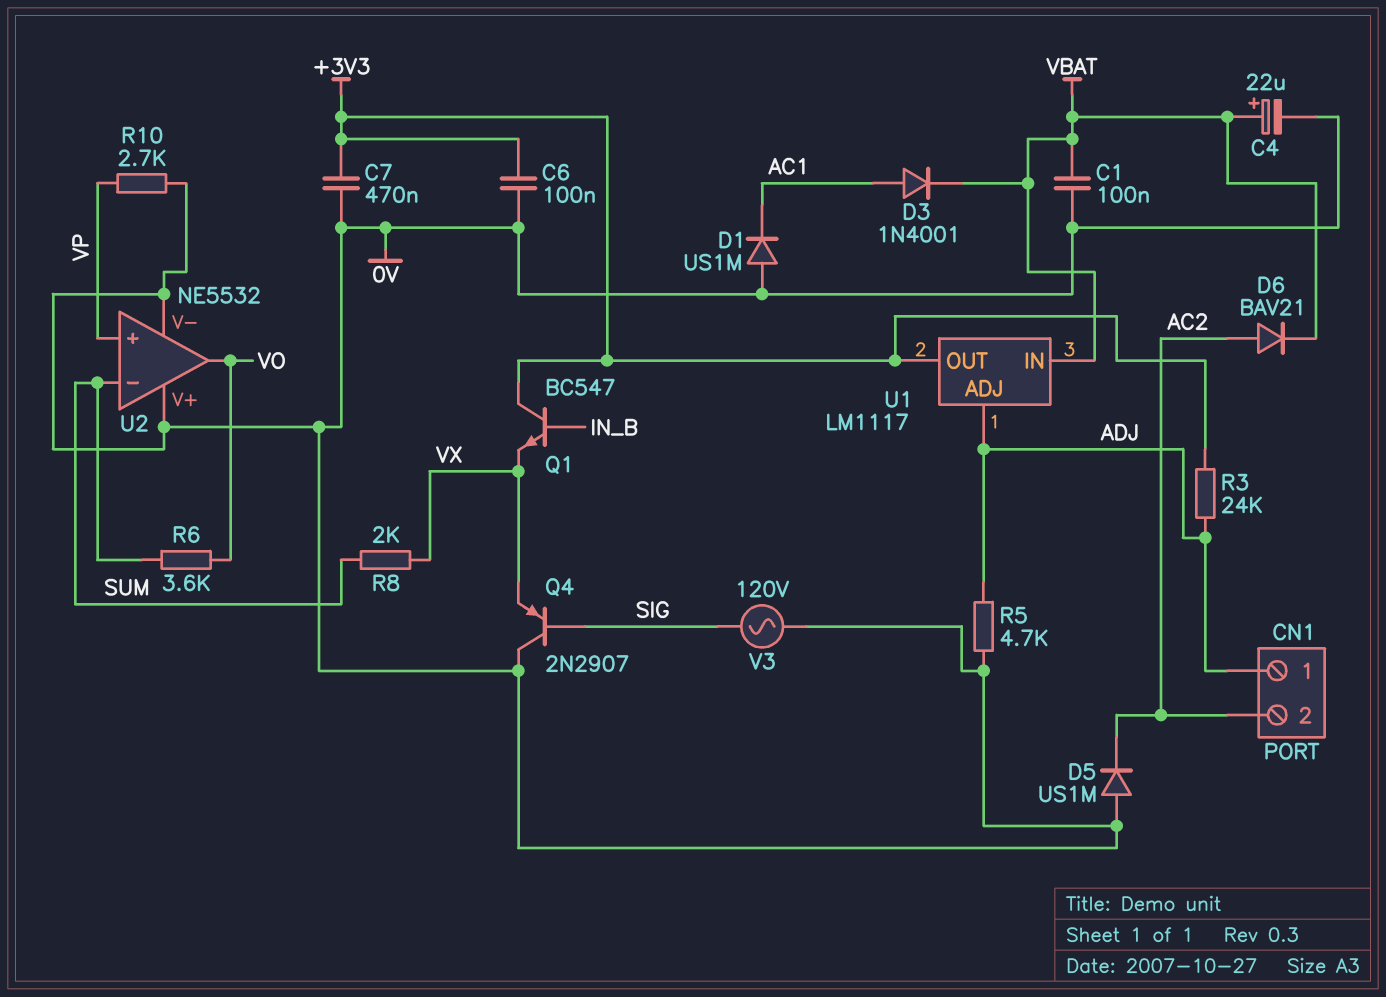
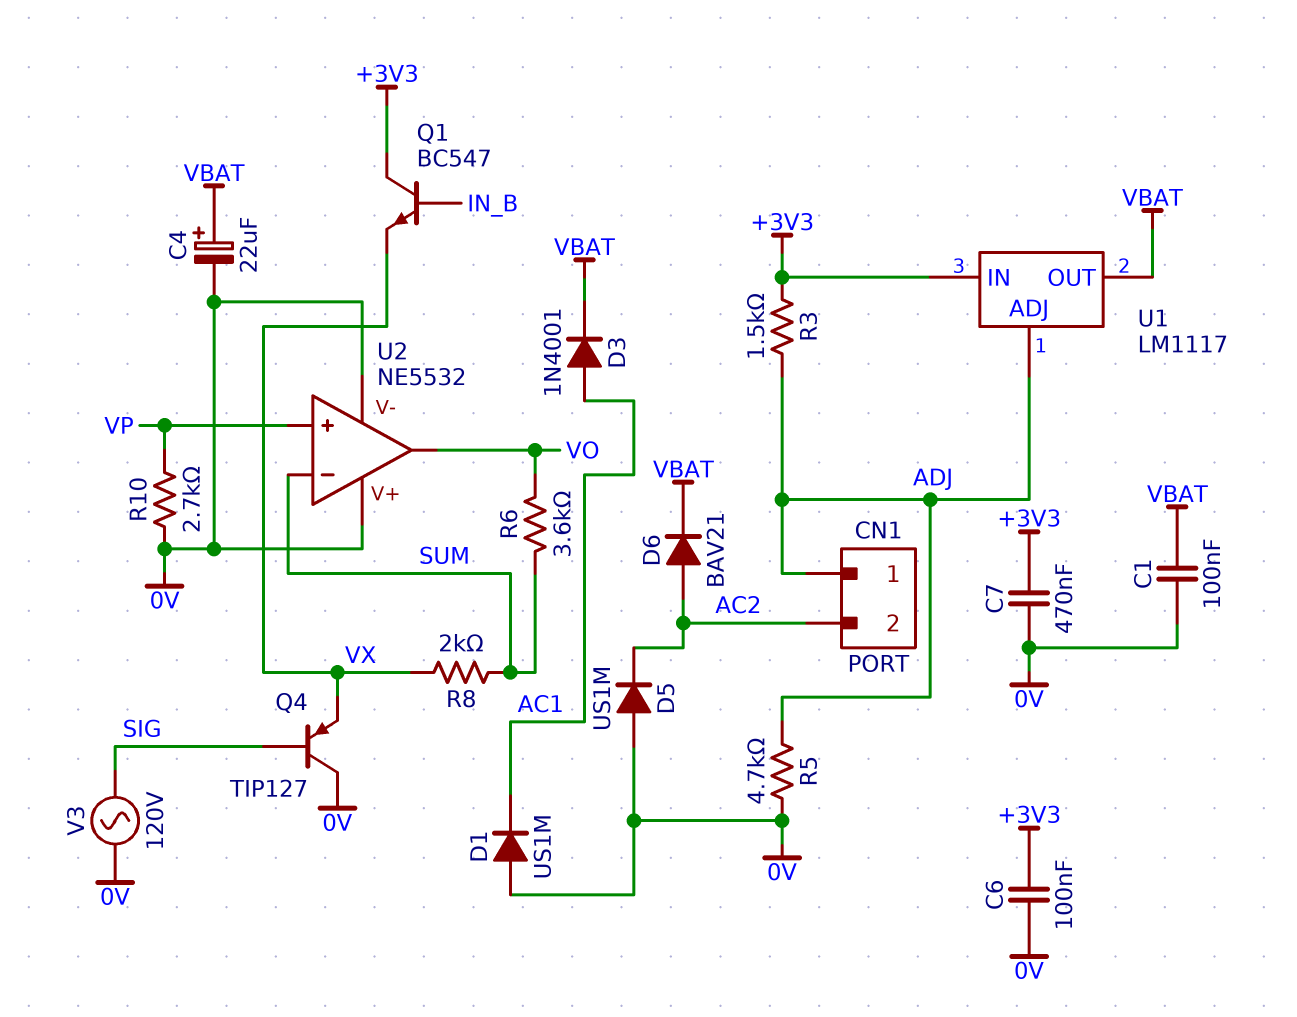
Q4: PNP 2N2907 (B SIG, C 0V, E VX) -> PNP TIP127 (B SIG, C 0V, E VX)
R3: 24k (+3V3, ADJ) -> 1.5k (+3V3, ADJ)
U1 pin IN: VBAT -> +3V3
U1 pin OUT: +3V3 -> VBAT

